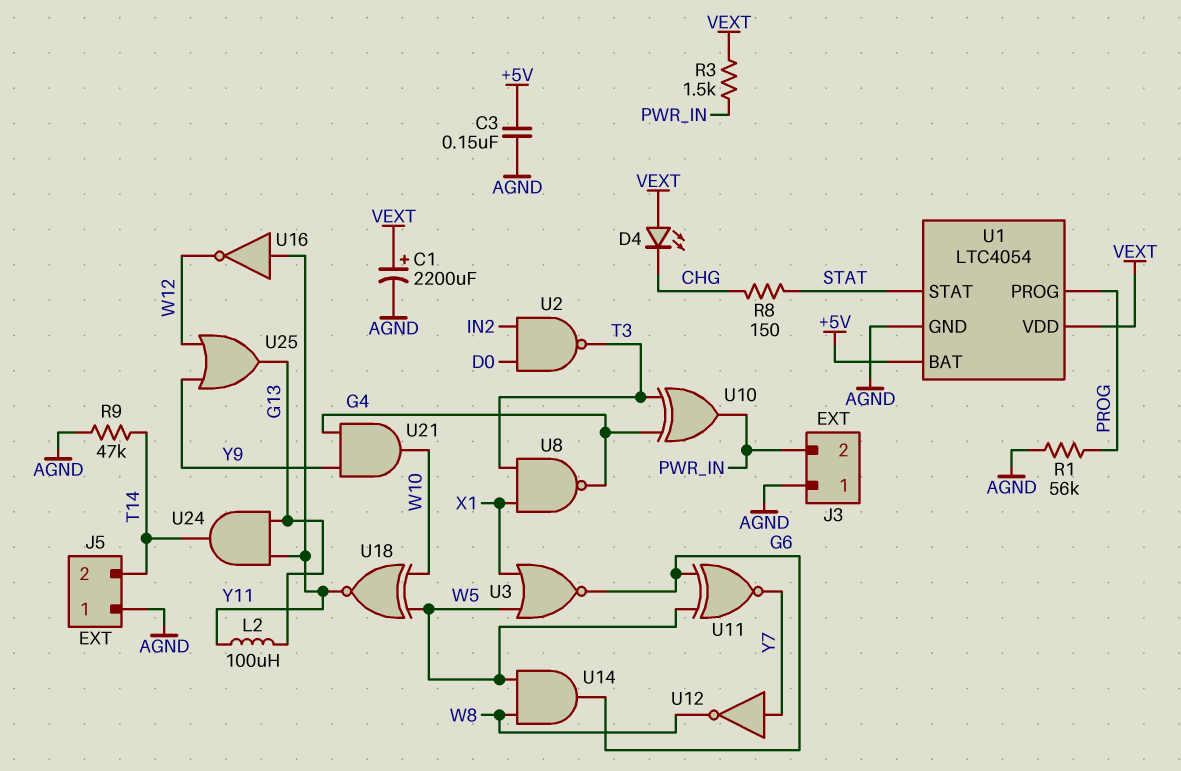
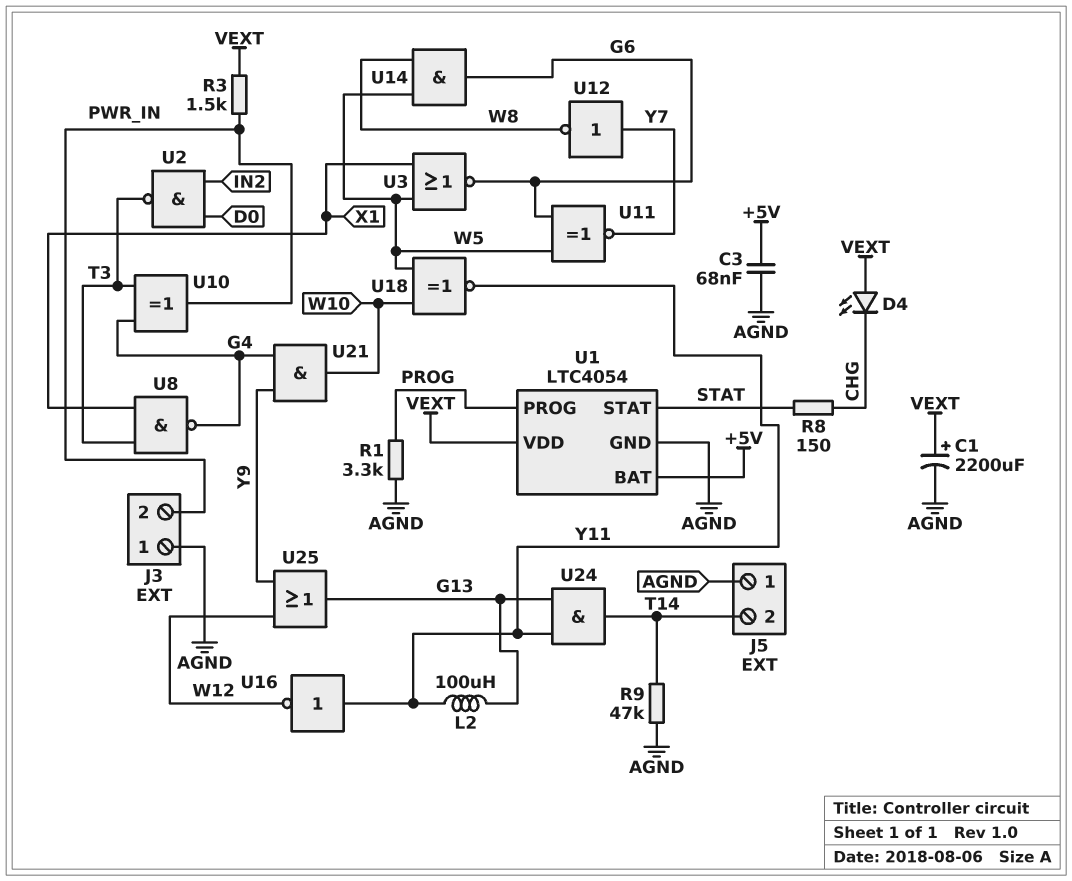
C3: 150nF (+5V, AGND) -> 68nF (+5V, AGND)
R1: 56k (AGND, PROG) -> 3.3k (AGND, PROG)

